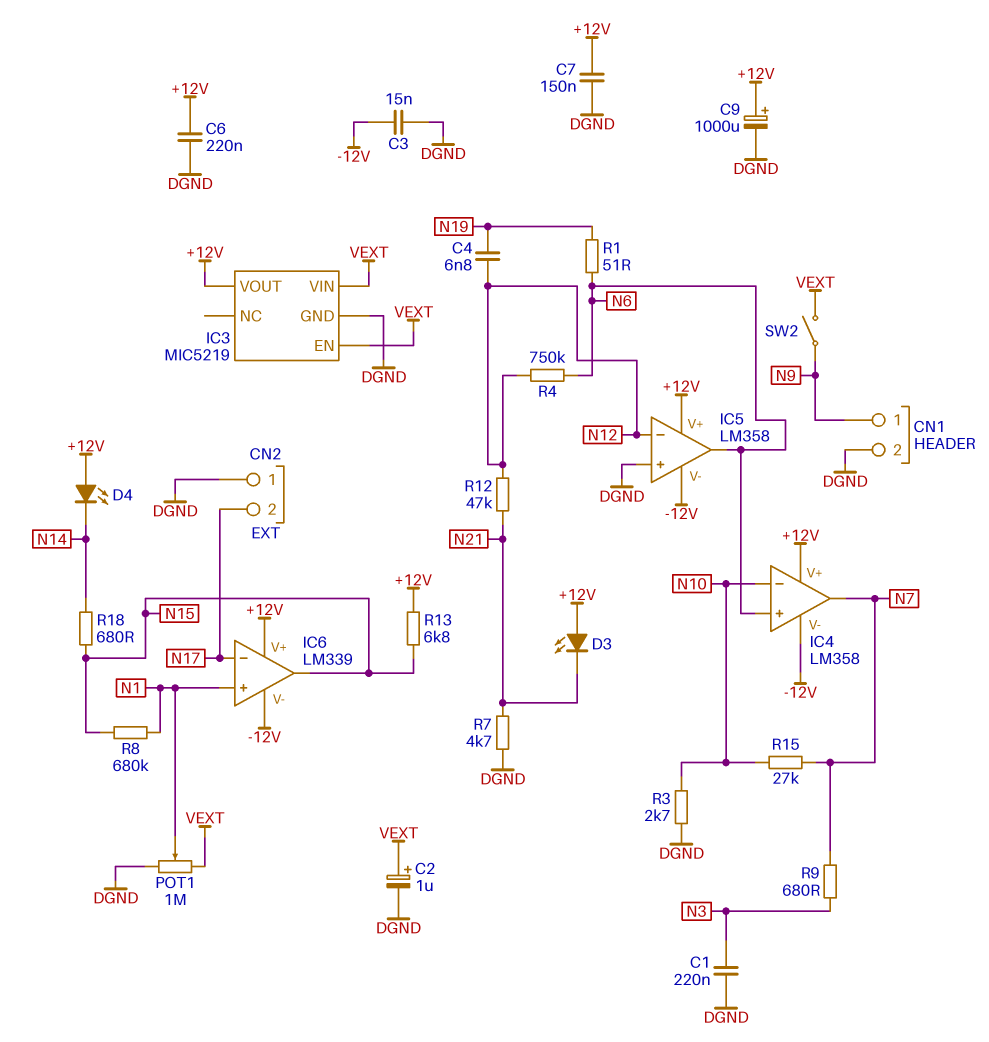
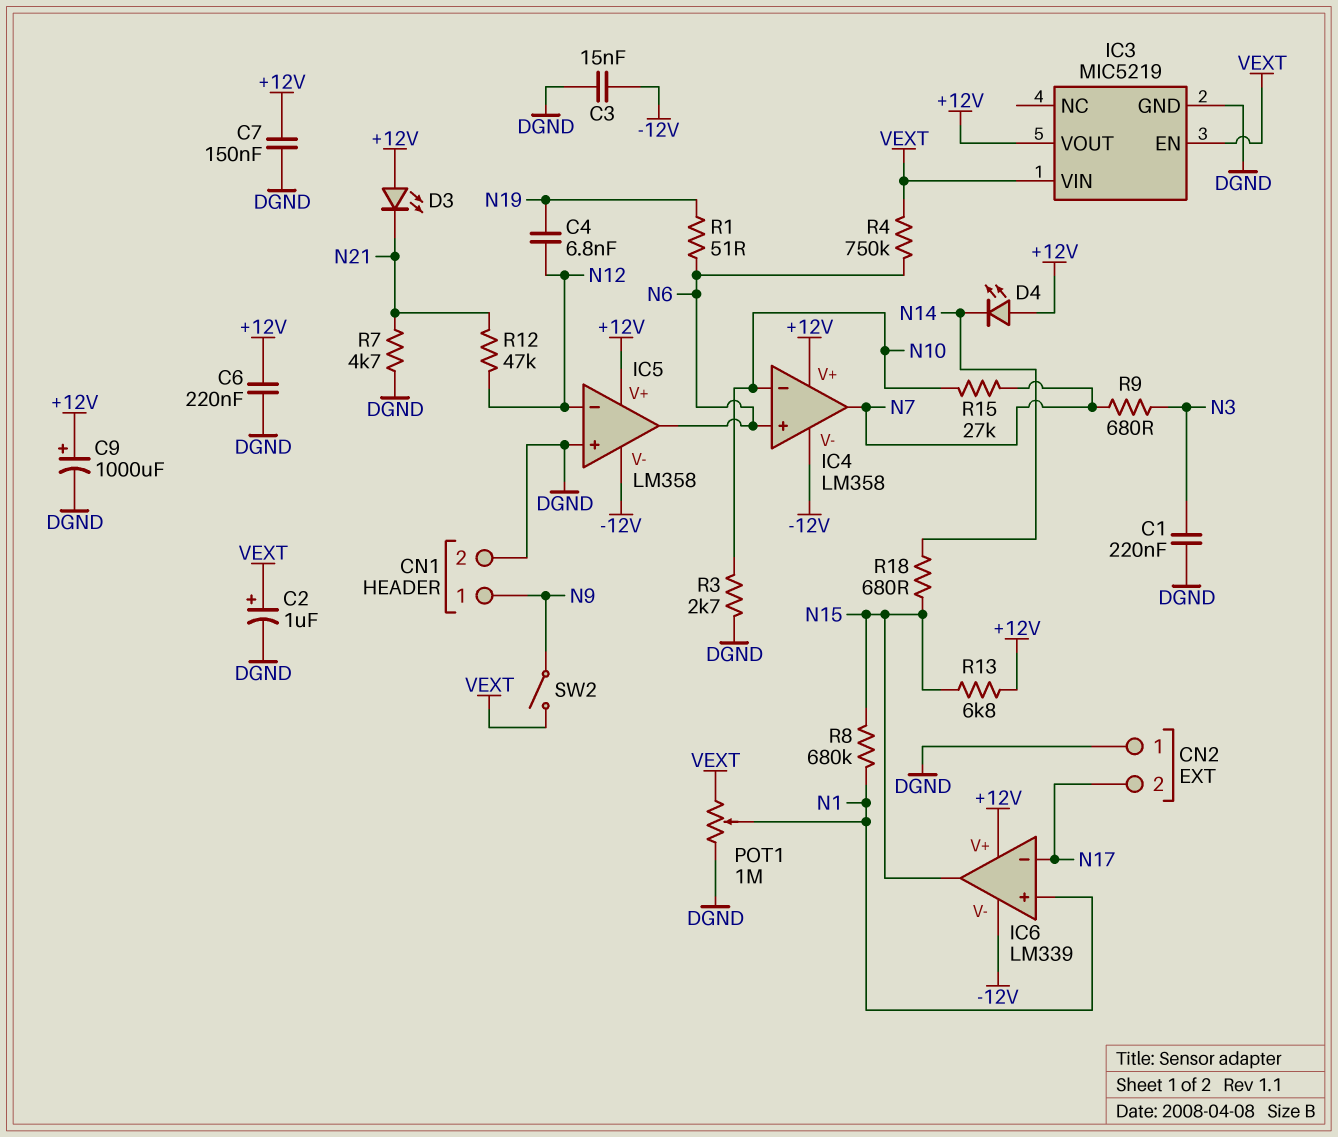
R4: 750k (N6, N12) -> 750k (N6, VEXT)

